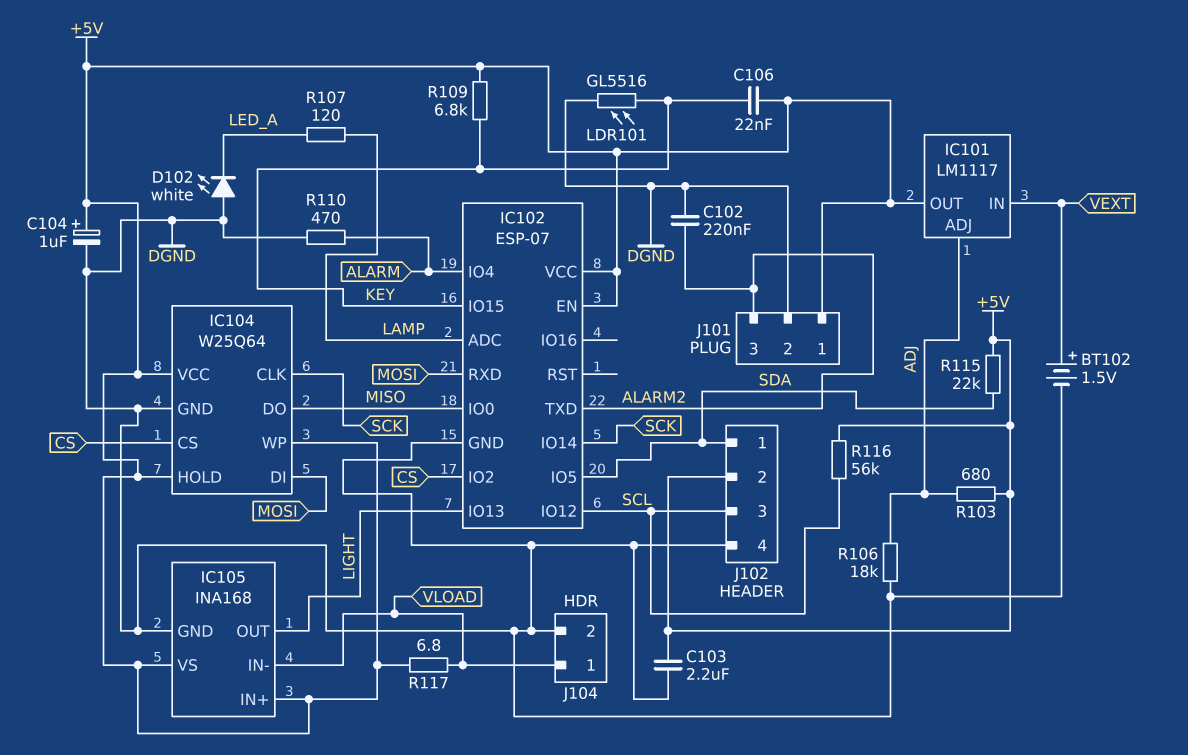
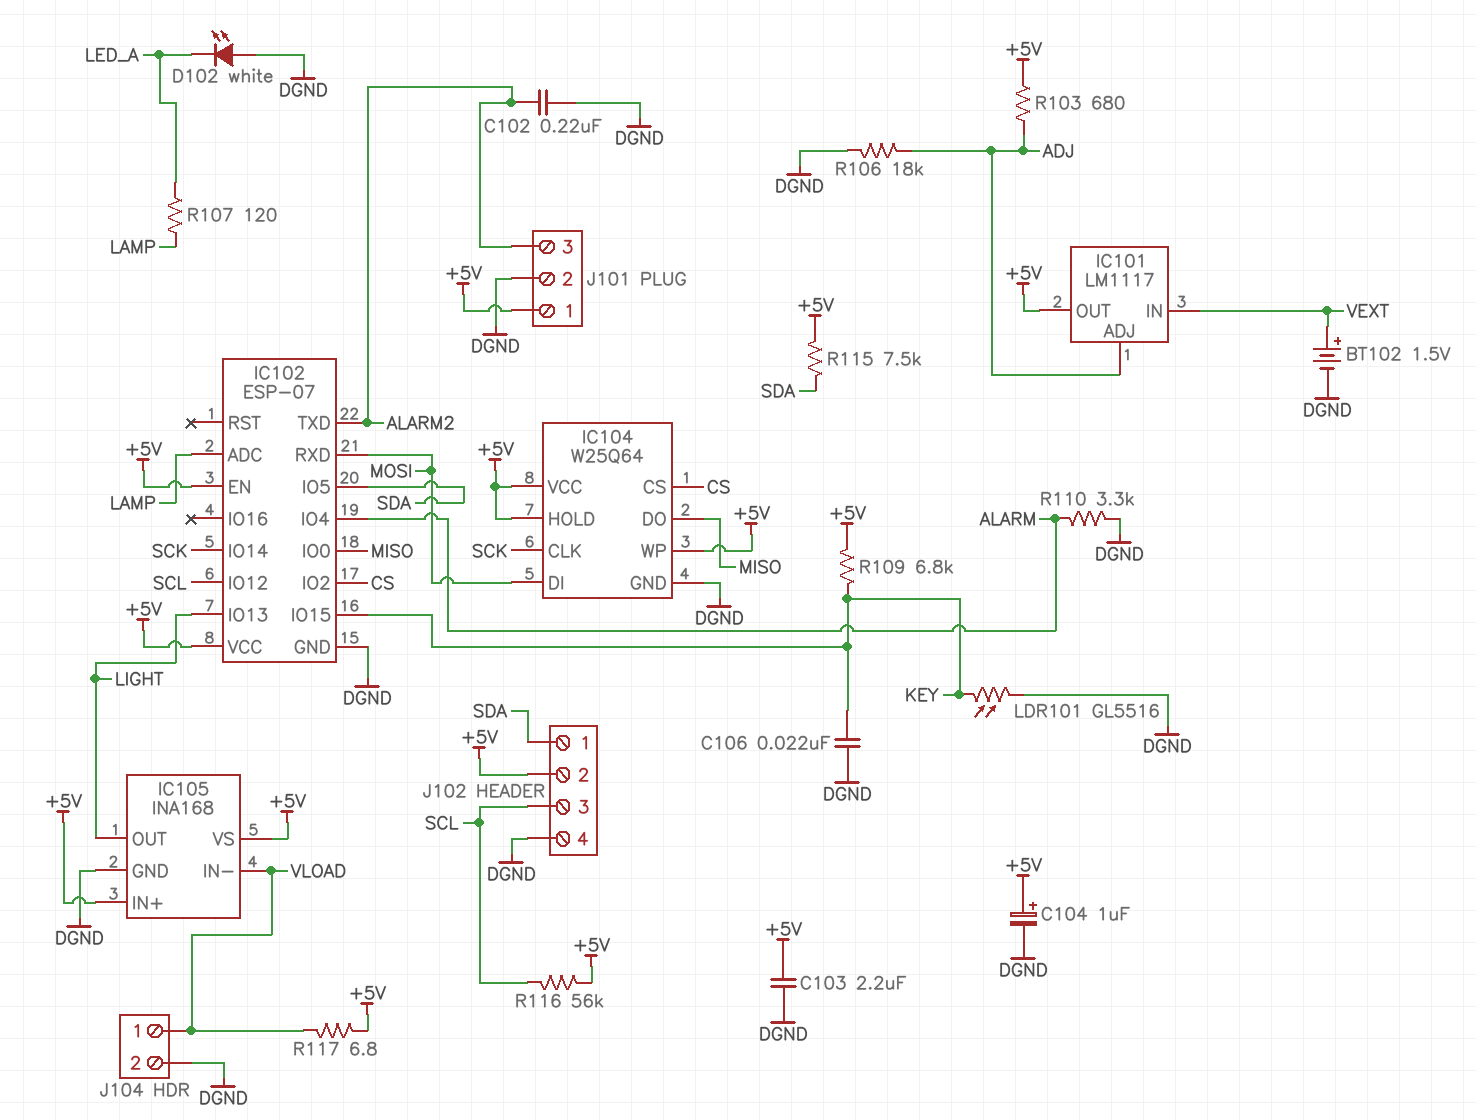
C106: 22nF (+5V, KEY) -> 22nF (DGND, KEY)
R110: 470 (ALARM, DGND) -> 3.3k (ALARM, DGND)
R115: 22k (+5V, SDA) -> 7.5k (+5V, SDA)

